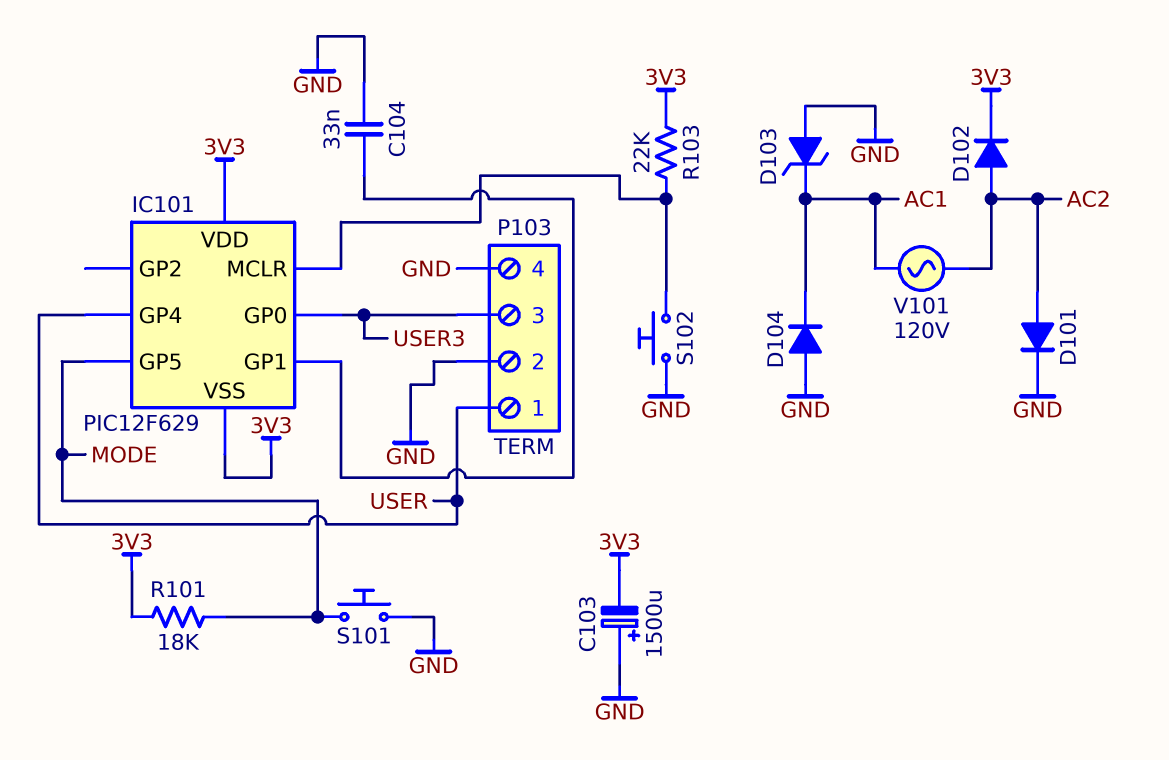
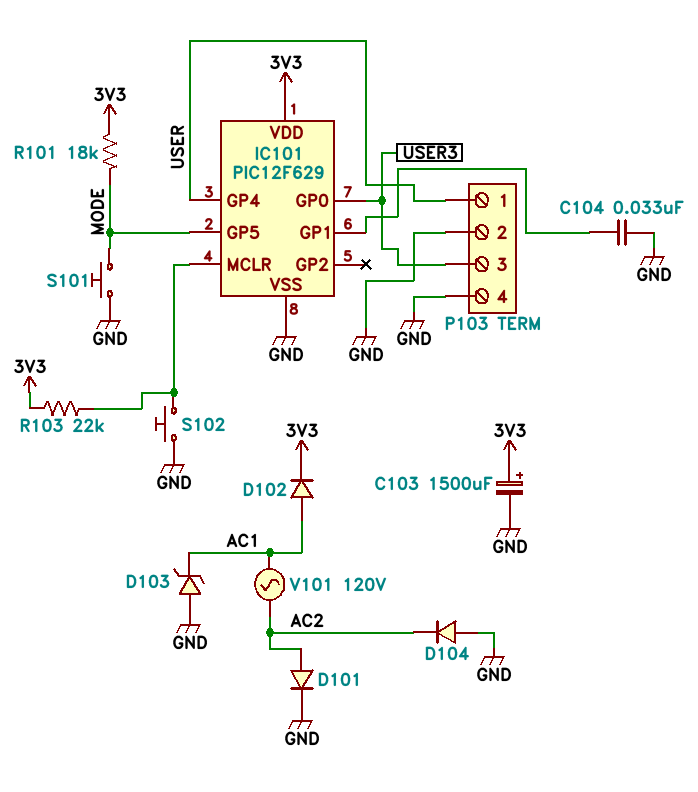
C103: 1500uF (plus GND, minus 3V3) -> 1500uF (plus 3V3, minus GND)
D102: diode (A AC2, K 3V3) -> diode (A AC1, K 3V3)
D104: diode (A GND, K AC1) -> diode (A GND, K AC2)
IC101 pin VSS: 3V3 -> GND

